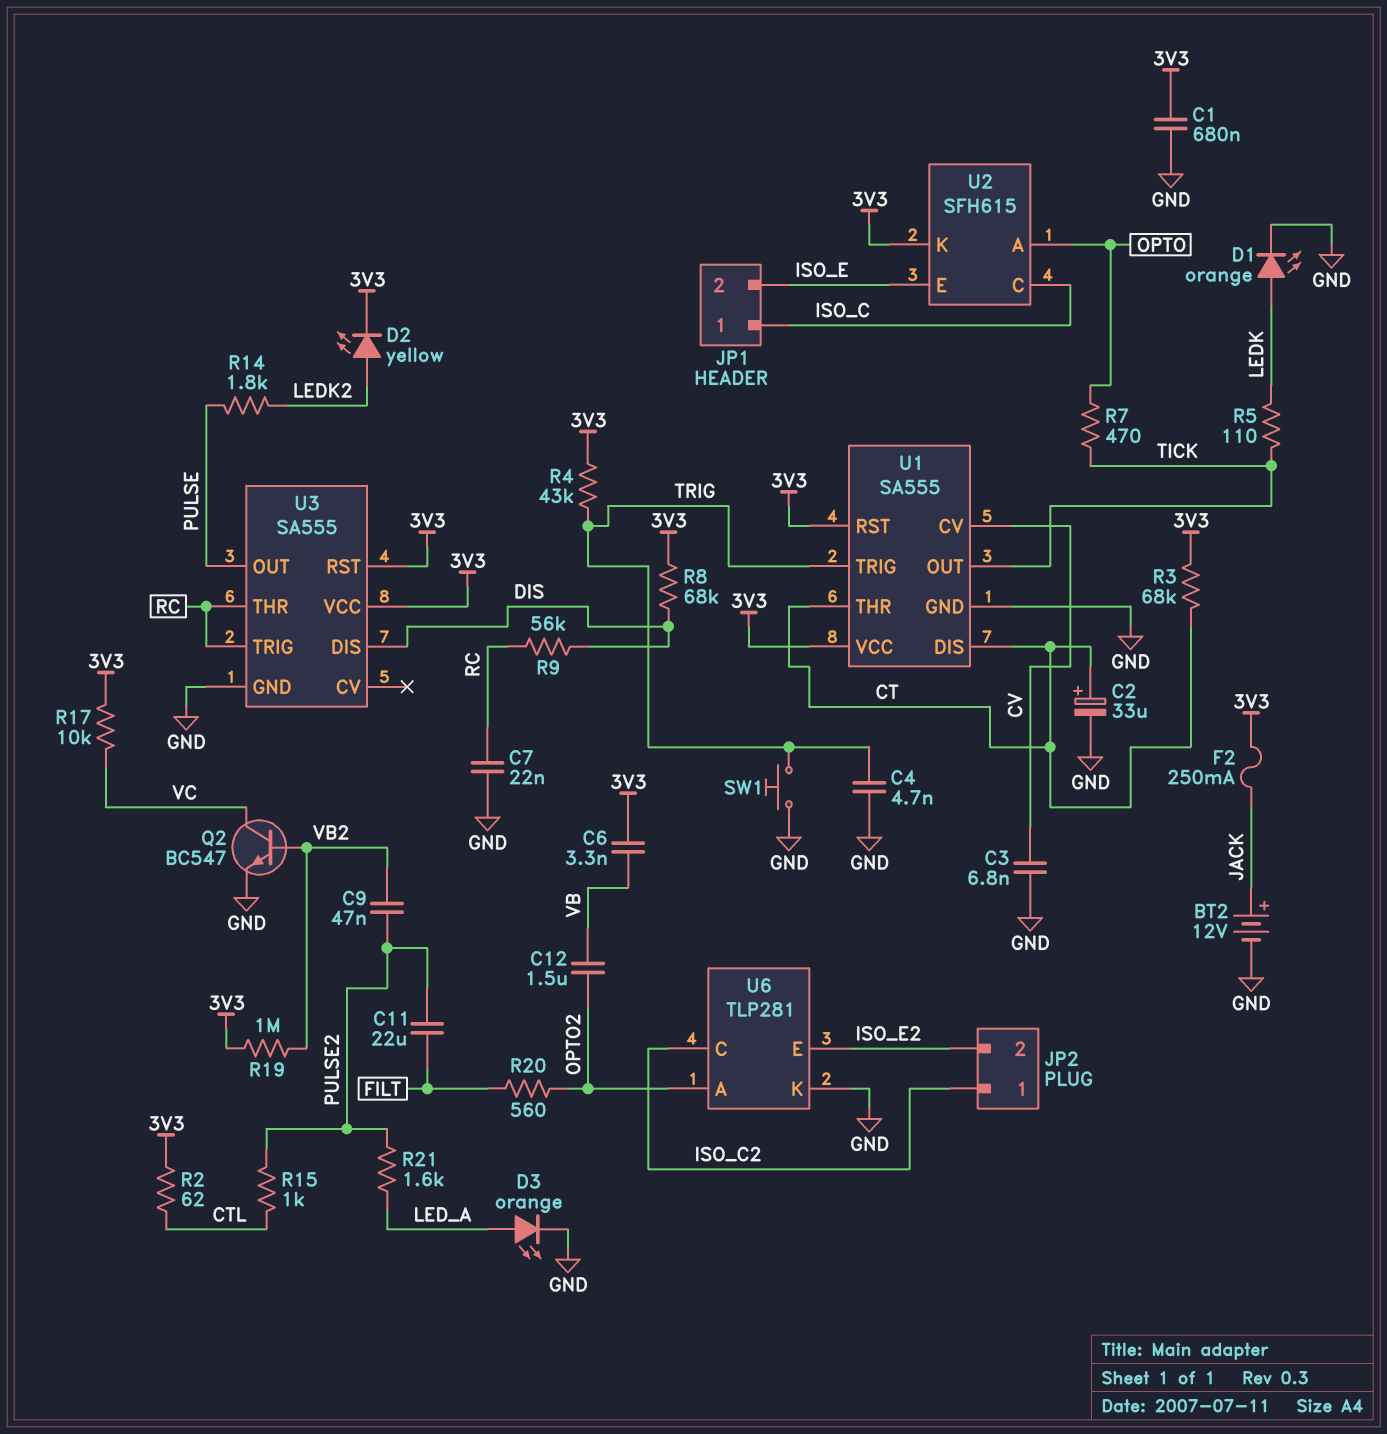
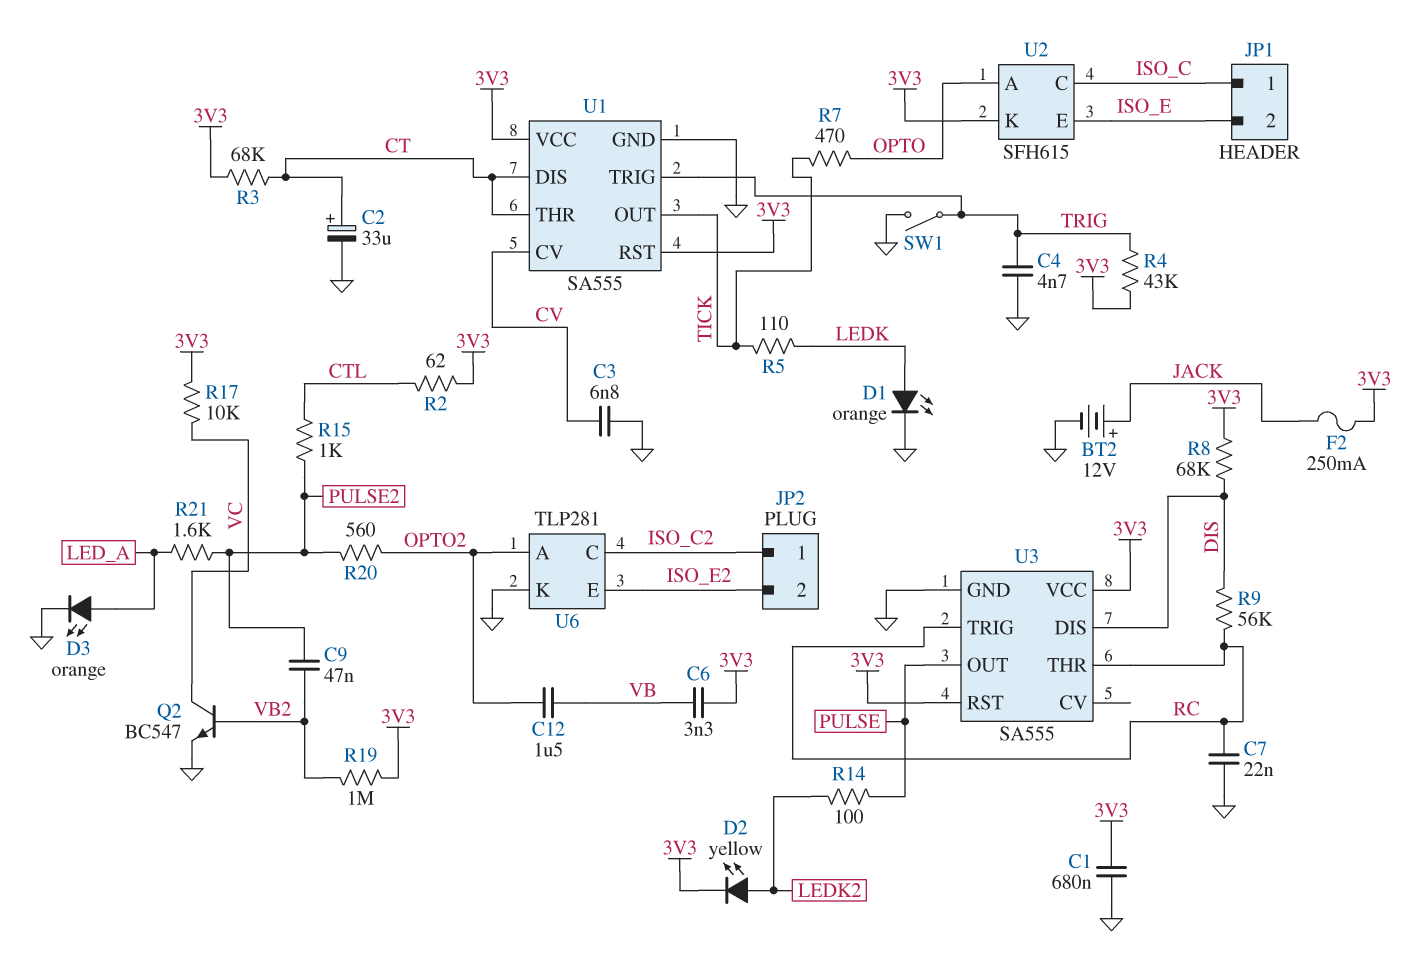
C11: 22uF (FILT, PULSE2) -> none
R14: 1.8k (LEDK2, PULSE) -> 100 (LEDK2, PULSE)
R20: 560 (FILT, OPTO2) -> 560 (OPTO2, PULSE2)
SW1: button (GND, TRIG) -> switch (GND, TRIG)

